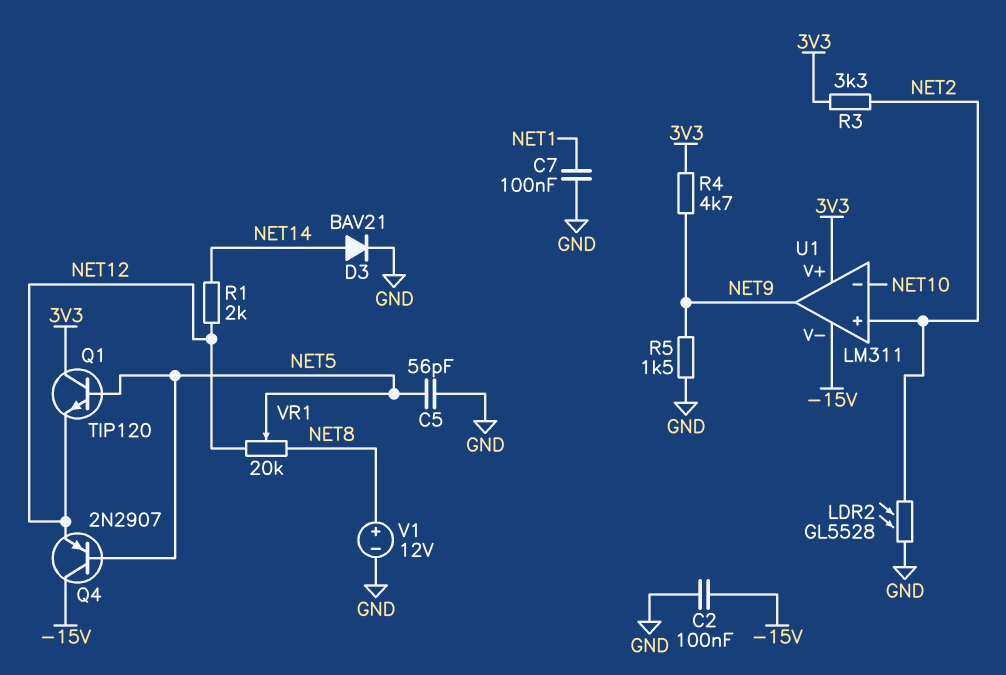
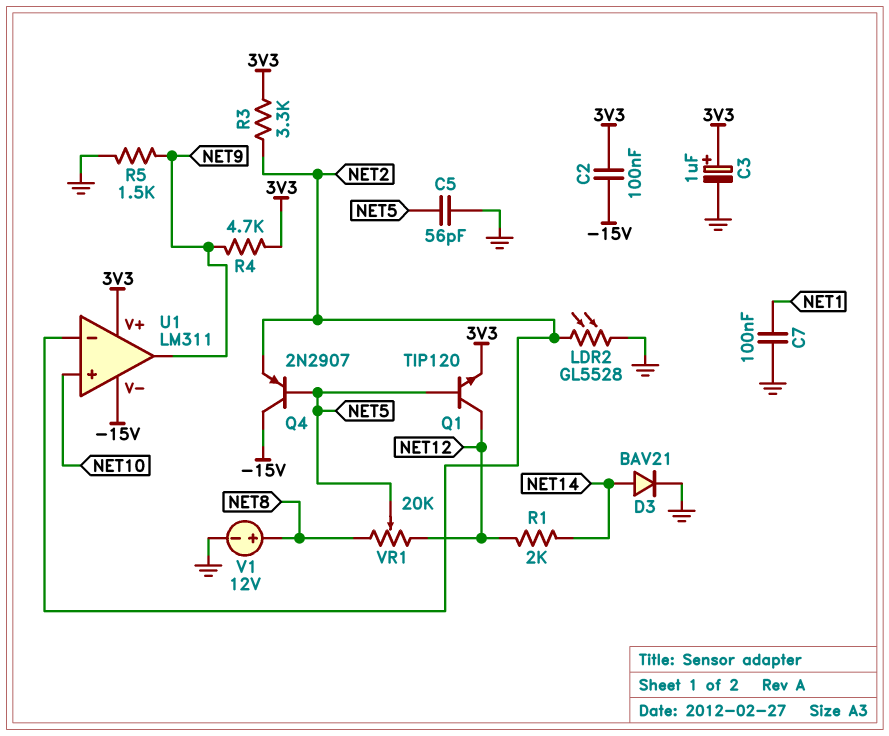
C2: 100nF (-15V, GND) -> 100nF (-15V, 3V3)
C3: none -> 1uF (plus 3V3, minus GND)
Q1: NPN TIP120 (B NET5, C 3V3, E NET12) -> NPN TIP120 (B NET5, C NET12, E 3V3)
Q4: PNP 2N2907 (B NET5, C -15V, E NET12) -> PNP 2N2907 (B NET5, C -15V, E NET2)
U1 pin in+: NET2 -> NET10
U1 pin in-: NET10 -> NET2

